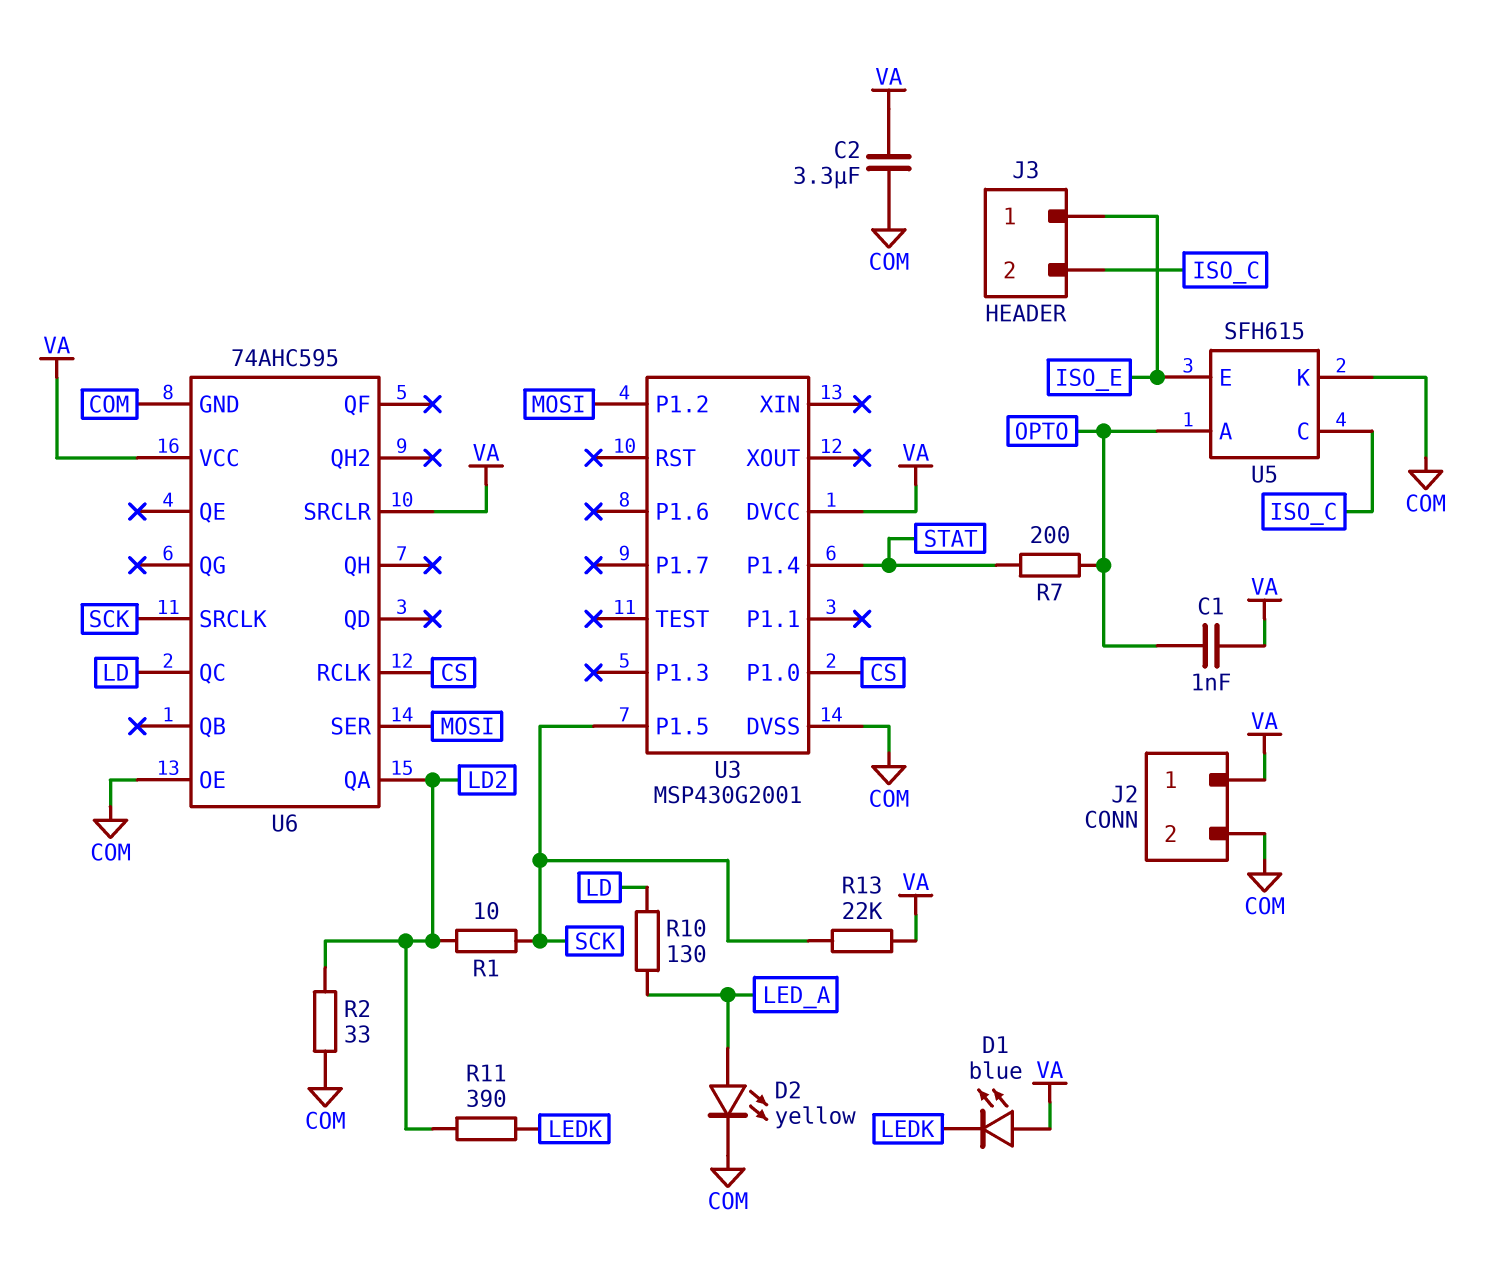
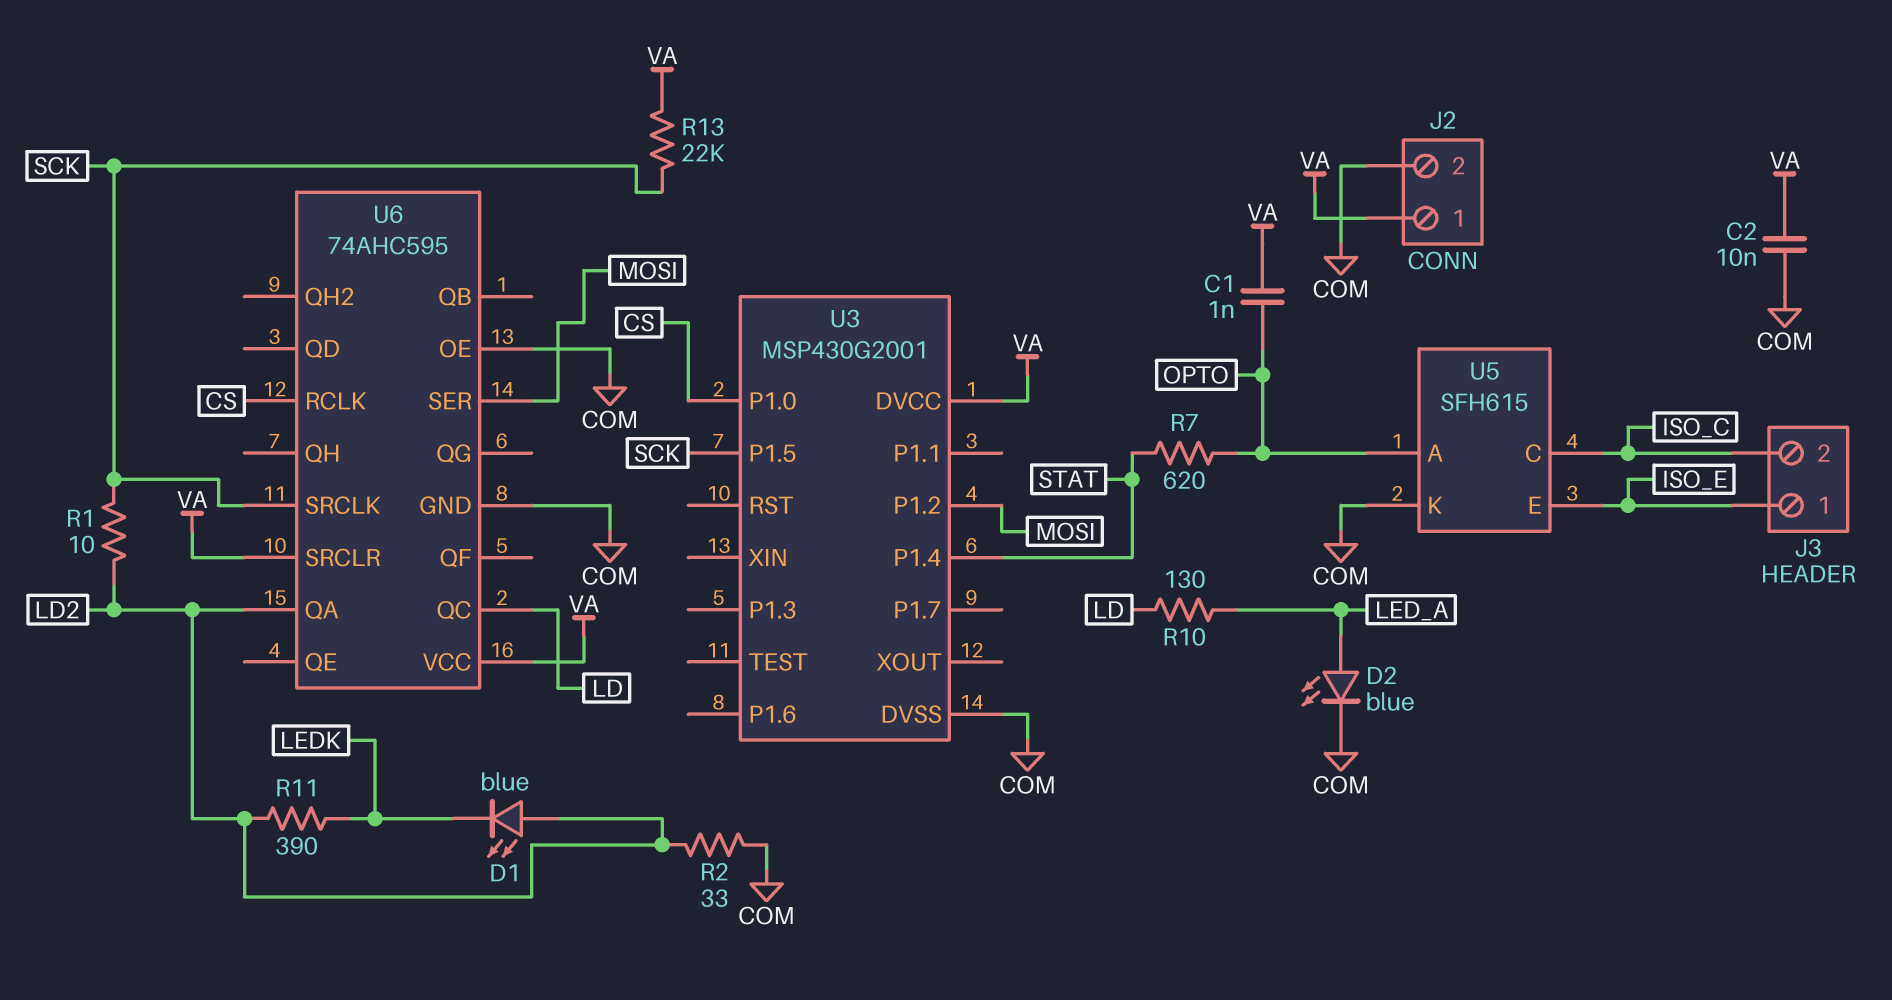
C2: 3.3uF (COM, VA) -> 10nF (COM, VA)
D1: LED blue (A VA, K LEDK) -> LED blue (A LD2, K LEDK)
D2: LED yellow (A LED_A, K COM) -> LED blue (A LED_A, K COM)
R7: 200 (OPTO, STAT) -> 620 (OPTO, STAT)

